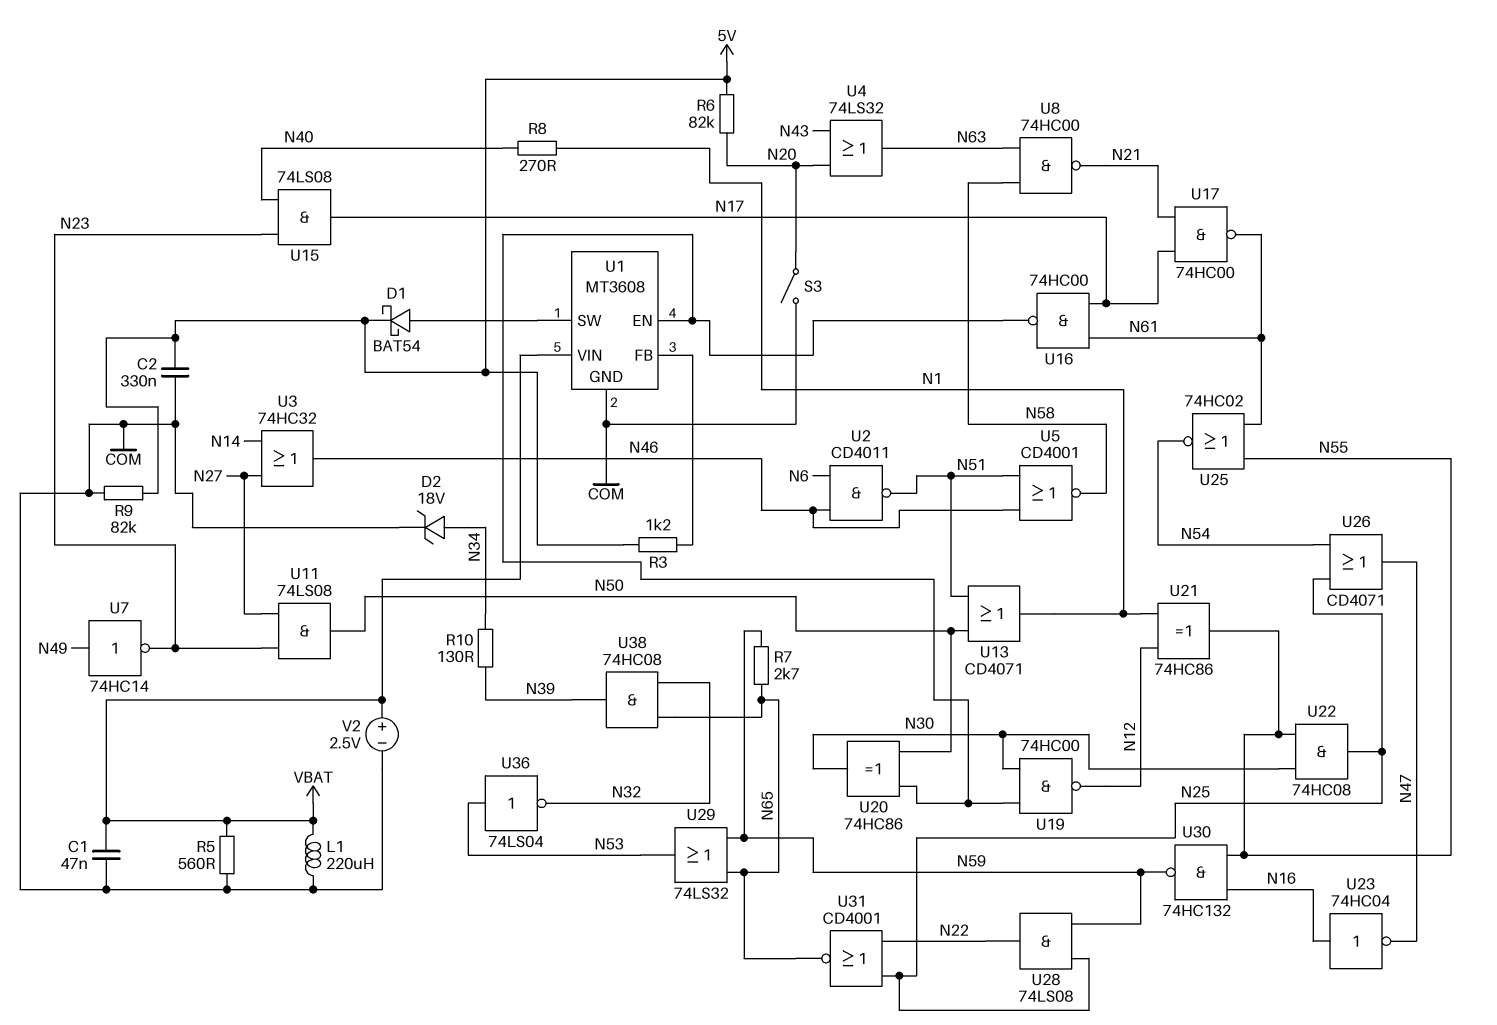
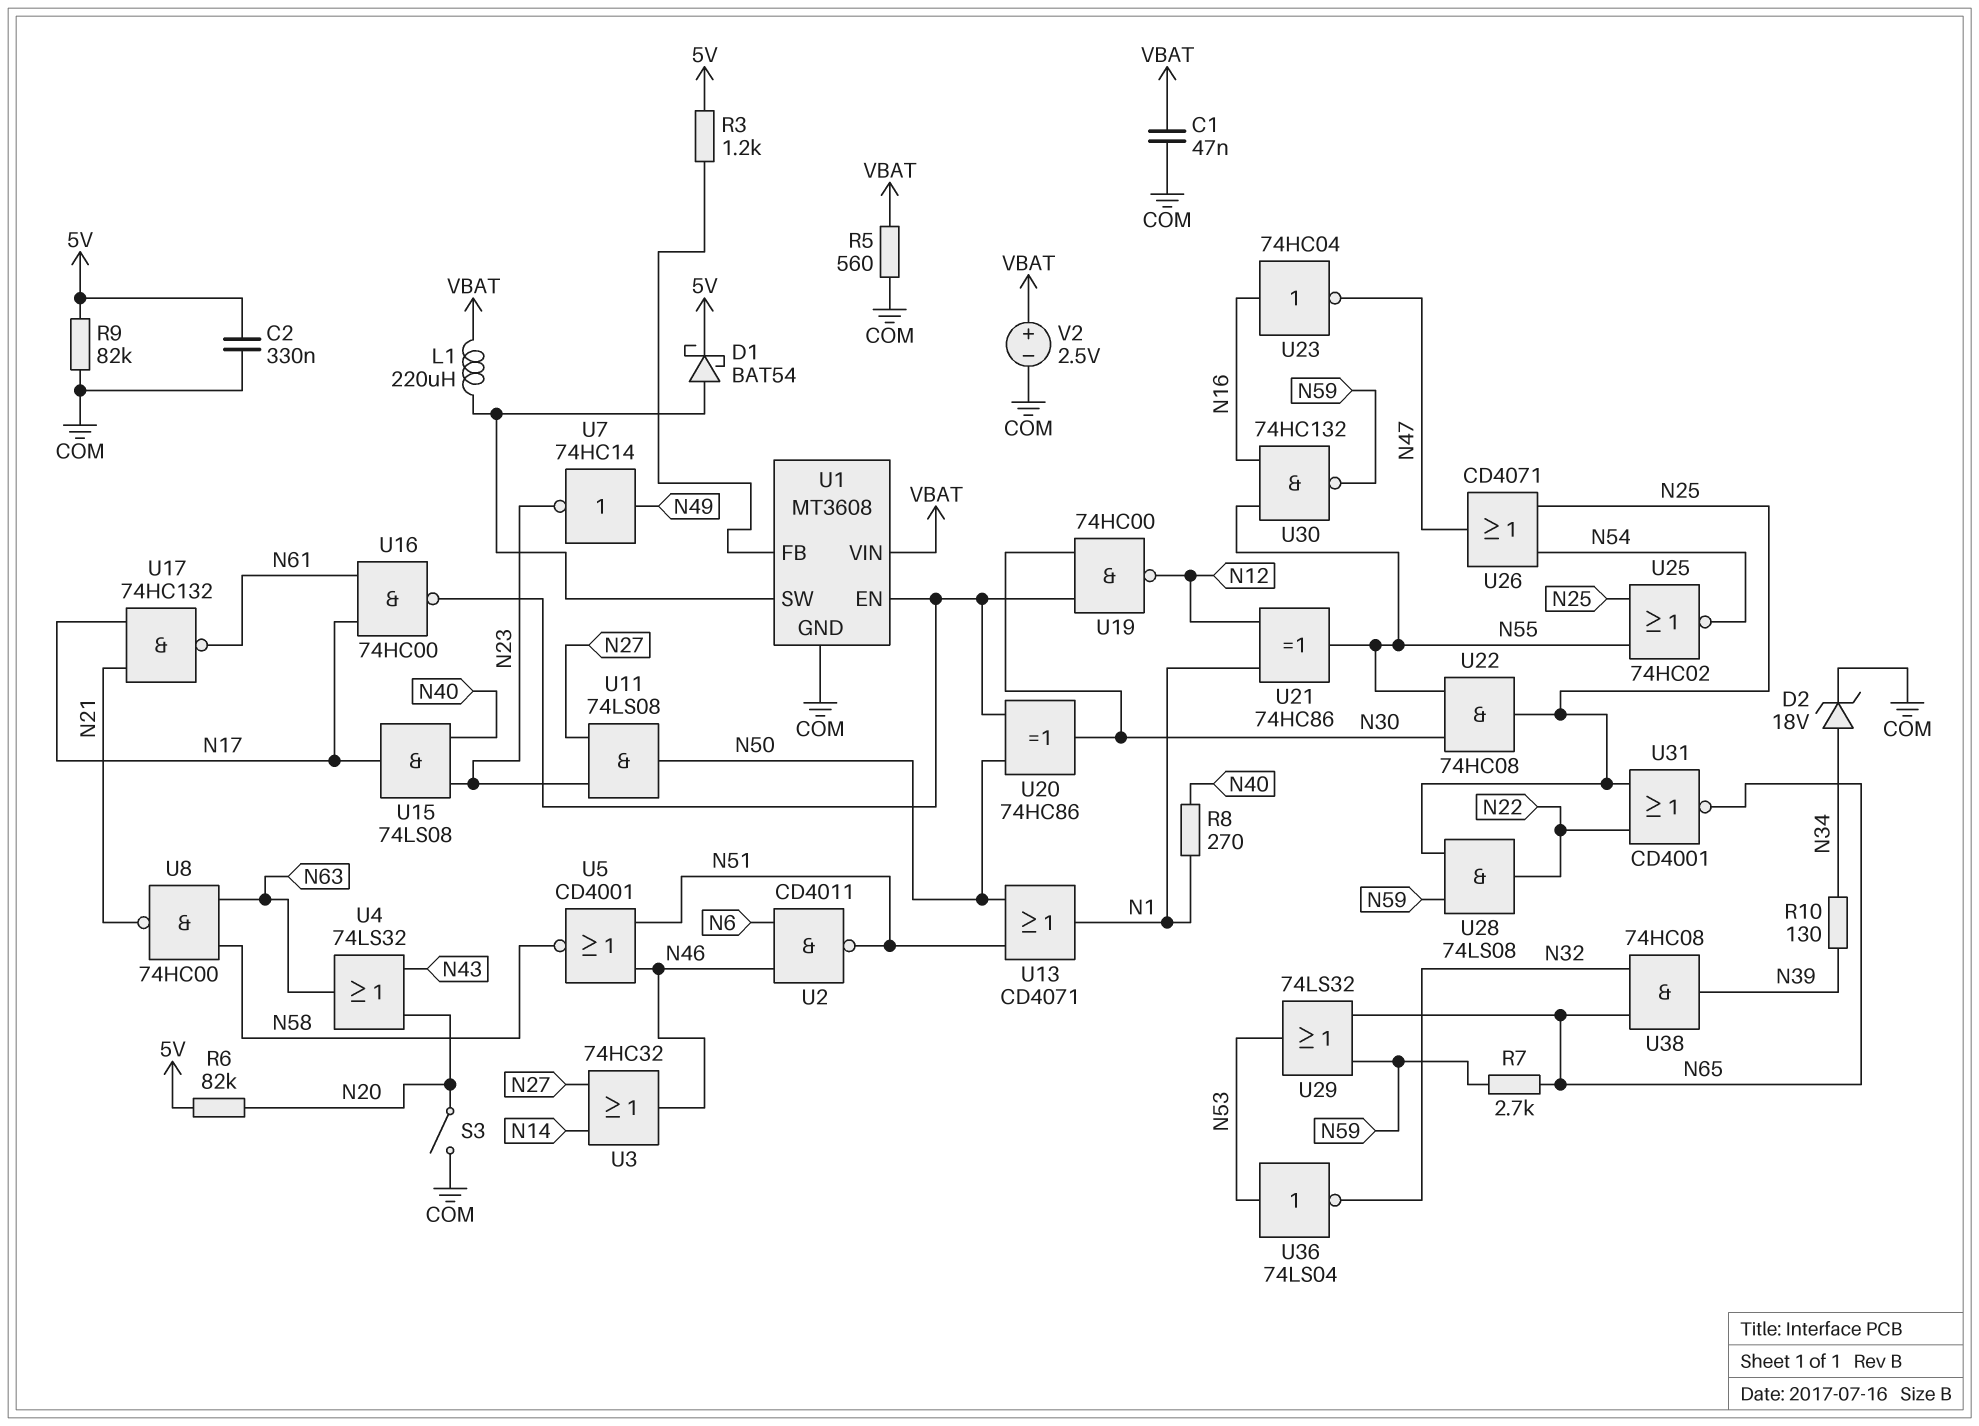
L1: 220uH (COM, VBAT) -> 220uH (U1/SW, VBAT)
U17: NAND 74HC00 (in N17, in N21, out N61) -> NAND 74HC132 (in N17, in N21, out N61)
U25: NOR 74HC02 (in N55, in N61, out N54) -> NOR 74HC02 (in N25, in N55, out N54)

